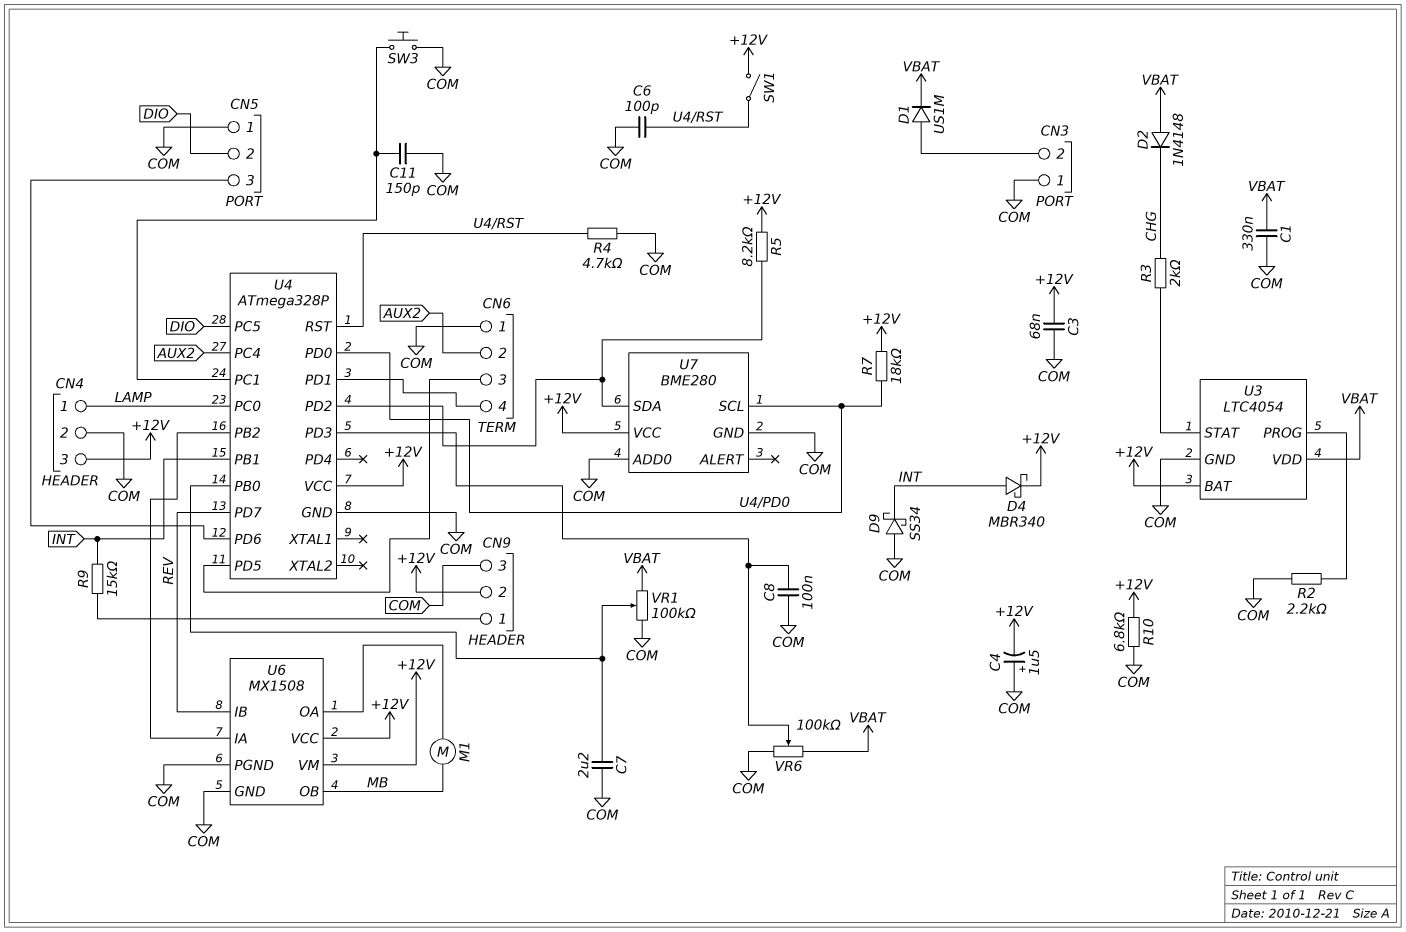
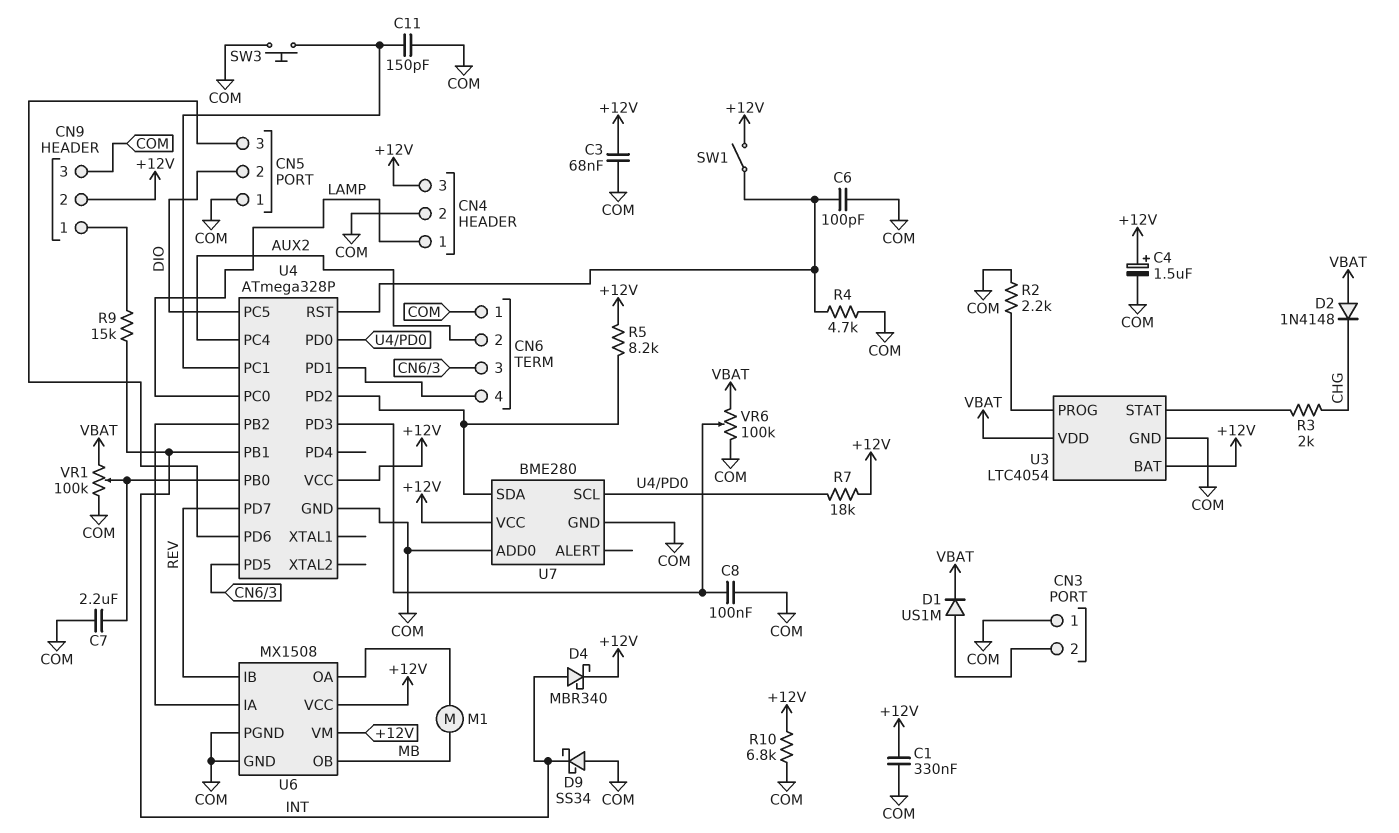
C1: 330nF (COM, VBAT) -> 330nF (+12V, COM)
C4: 1.5uF (plus COM, minus +12V) -> 1.5uF (plus +12V, minus COM)

